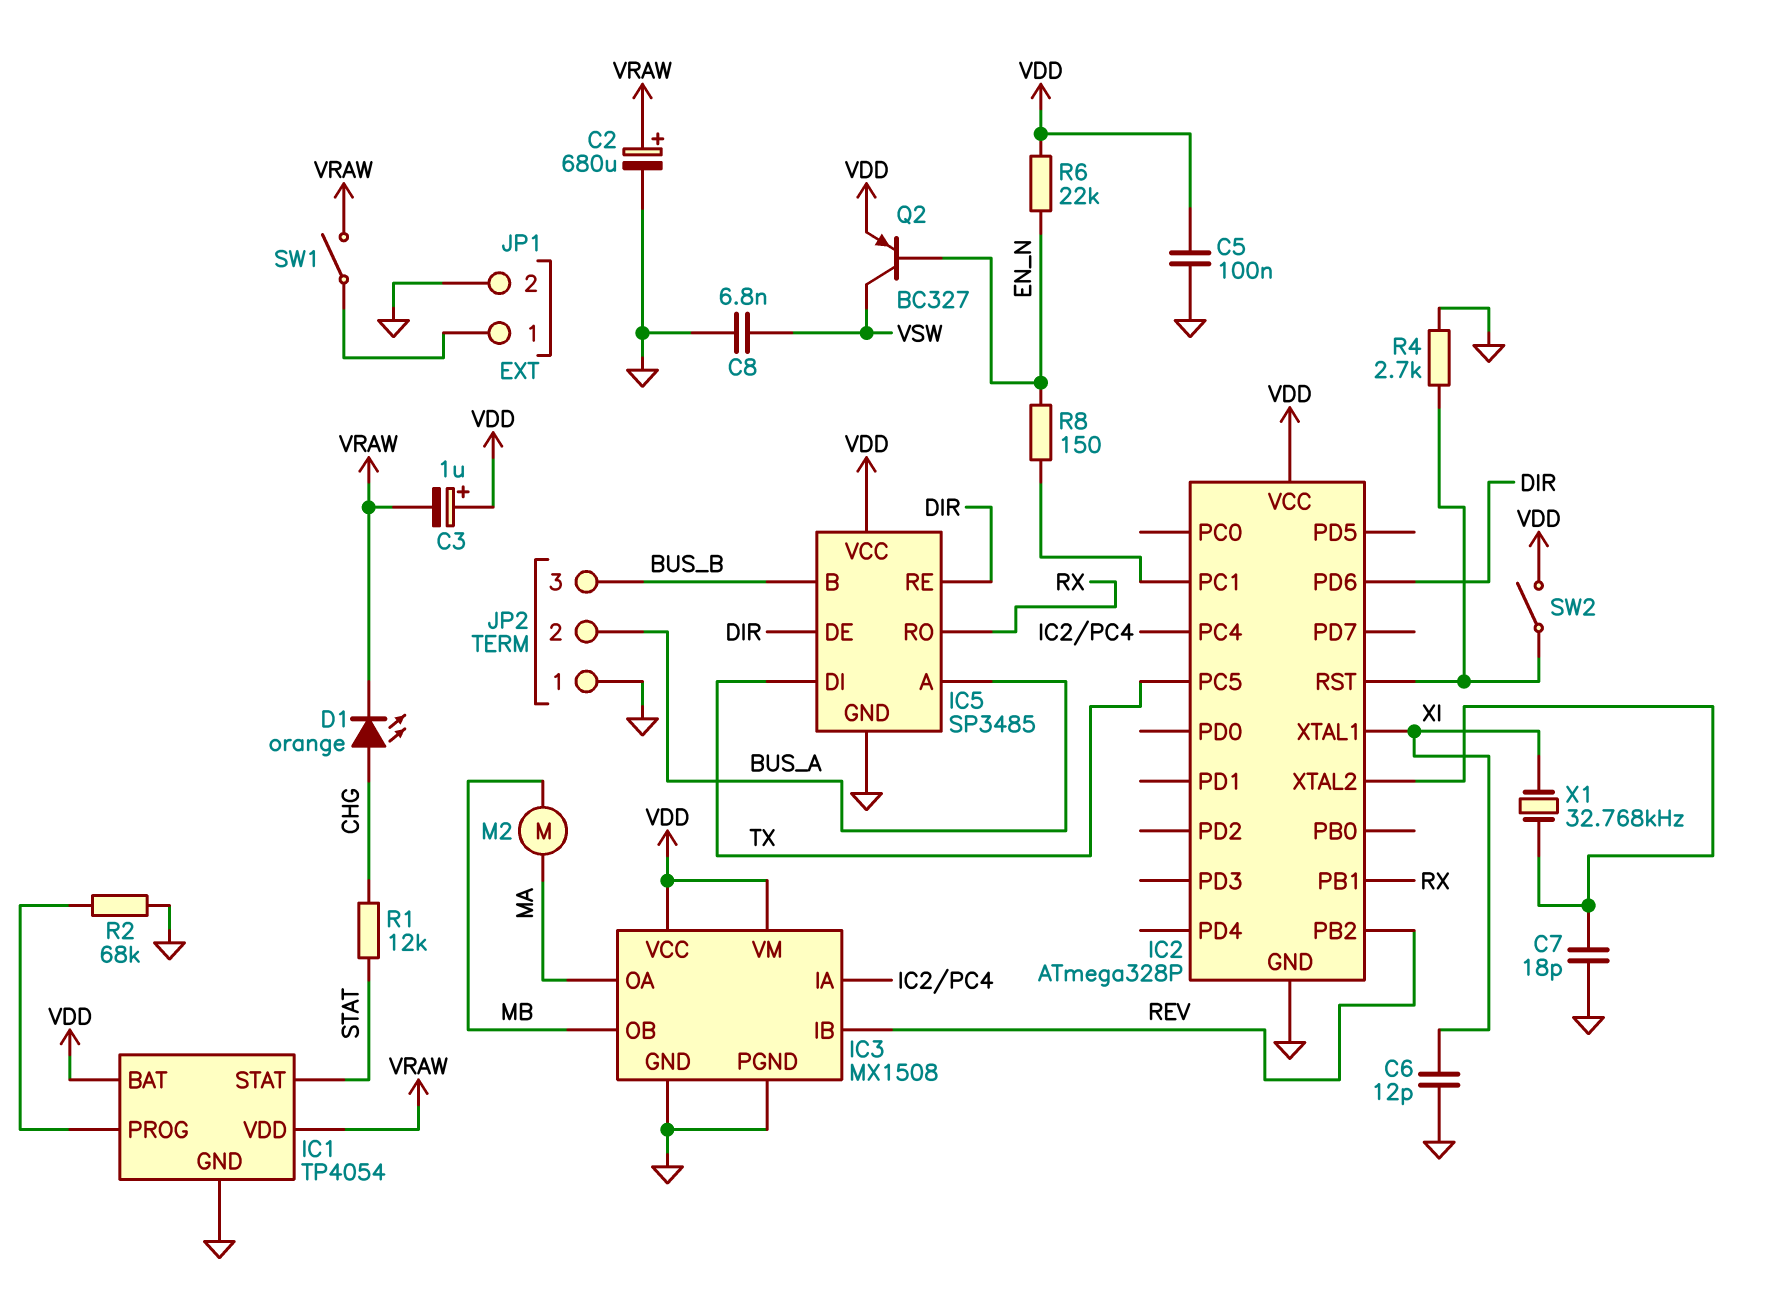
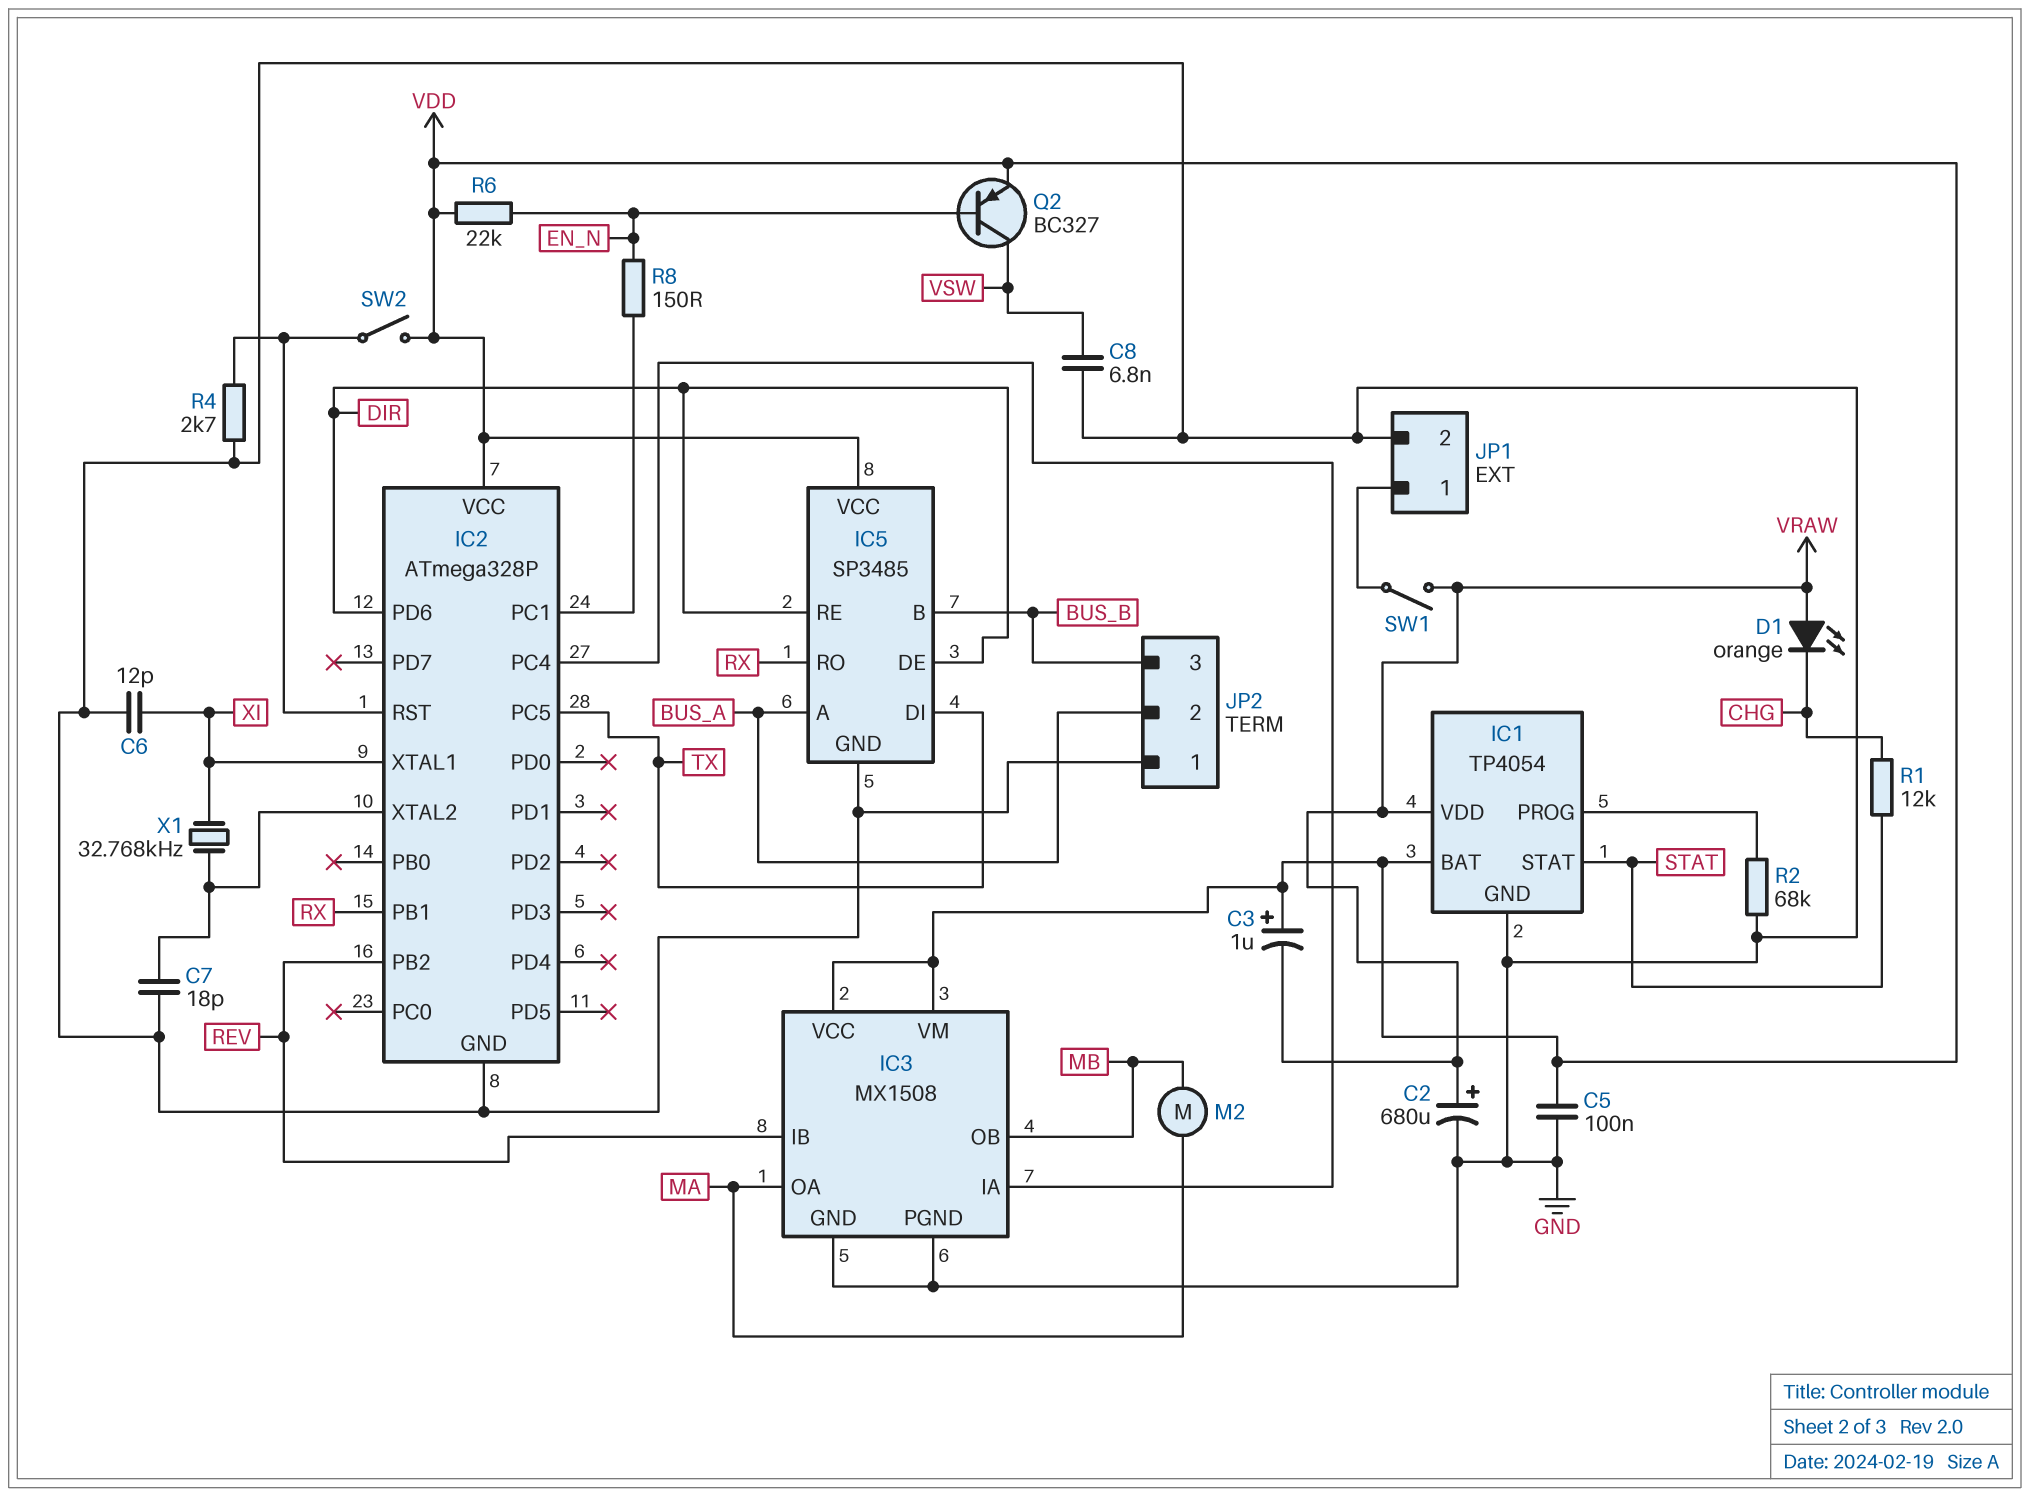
D1: LED orange (A CHG, K VRAW) -> LED orange (A VRAW, K CHG)

